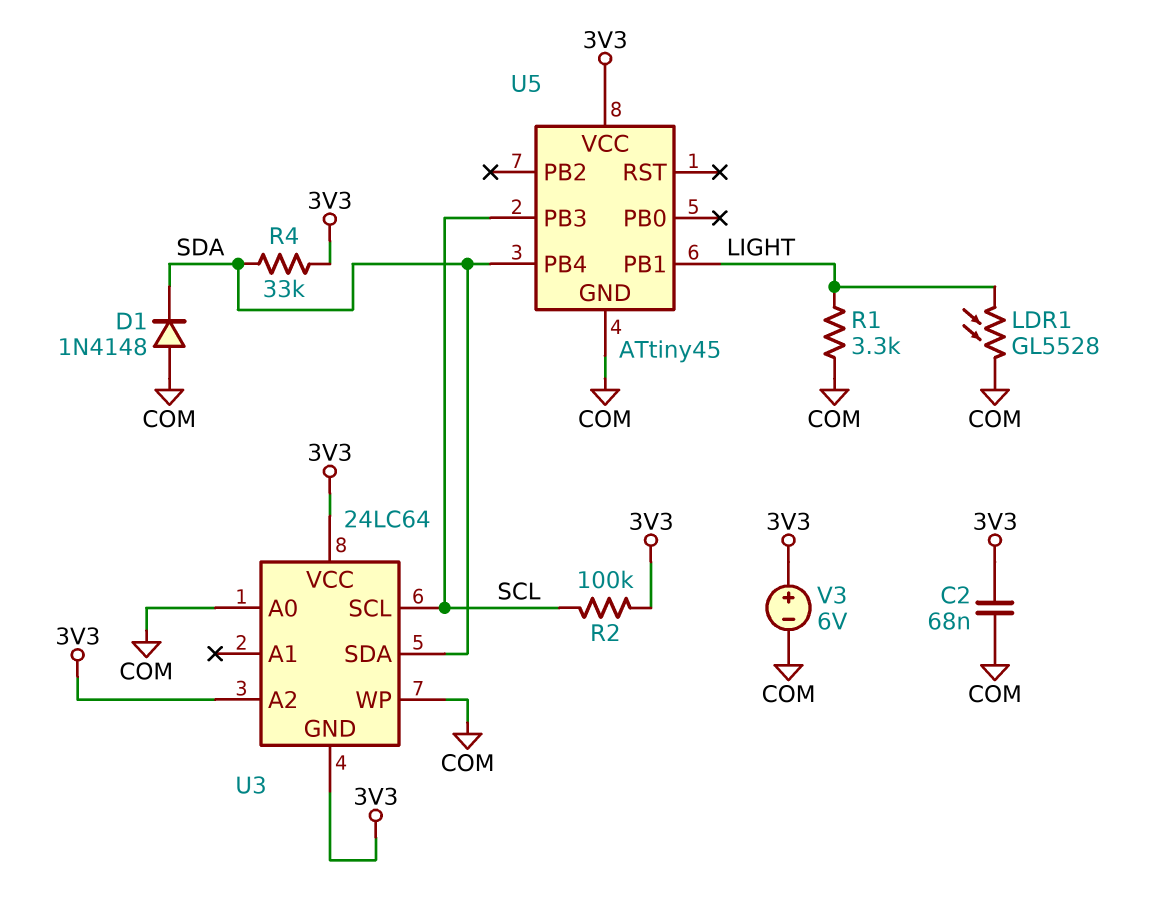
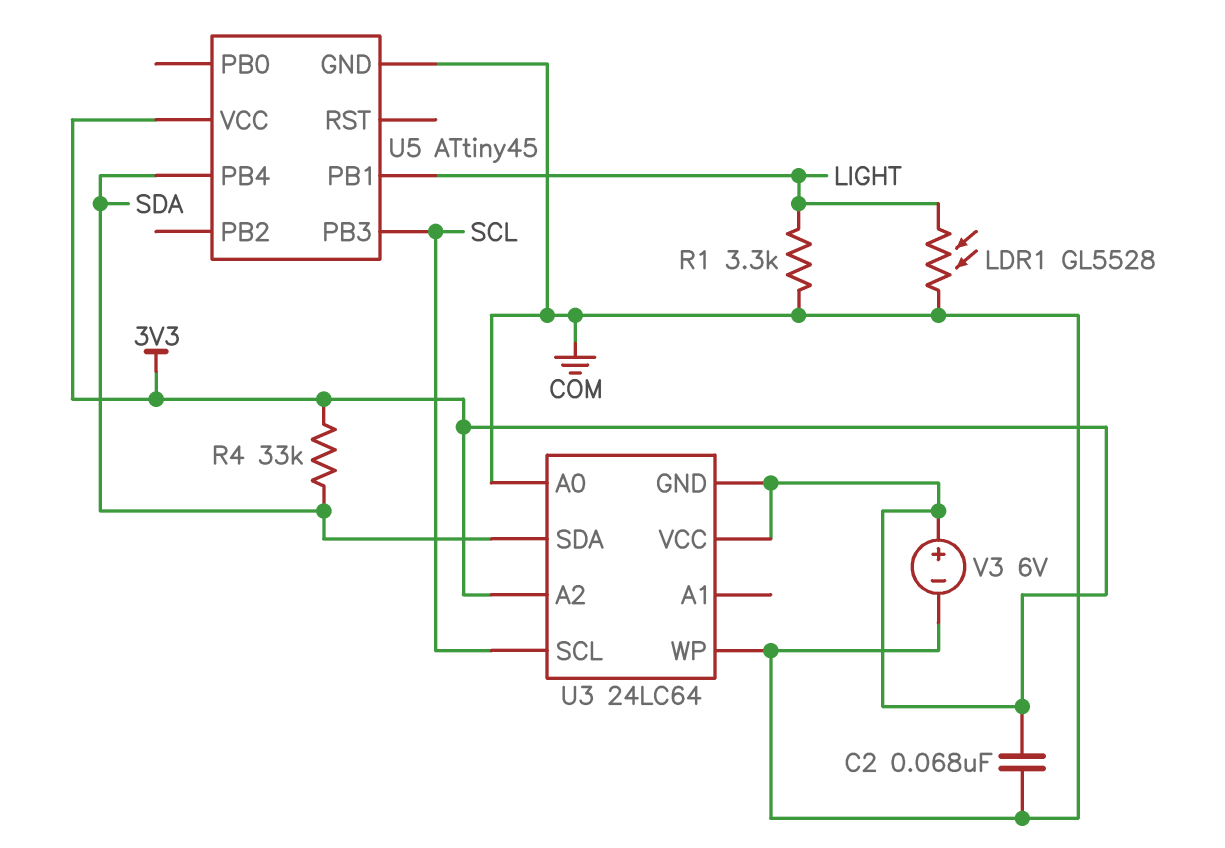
D1: diode 1N4148 (A COM, K SDA) -> none
R2: 100k (3V3, SCL) -> none

